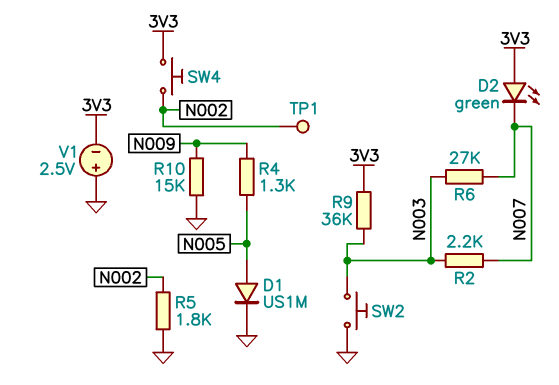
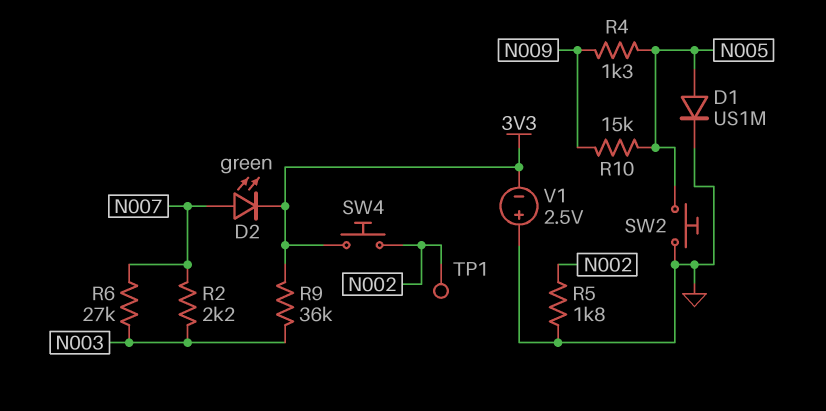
D2: LED green (A 3V3, K N007) -> LED green (A N007, K 3V3)
R10: 15k (GND, N009) -> 15k (N005, N009)
SW2: button (GND, N003) -> button (GND, N005)

